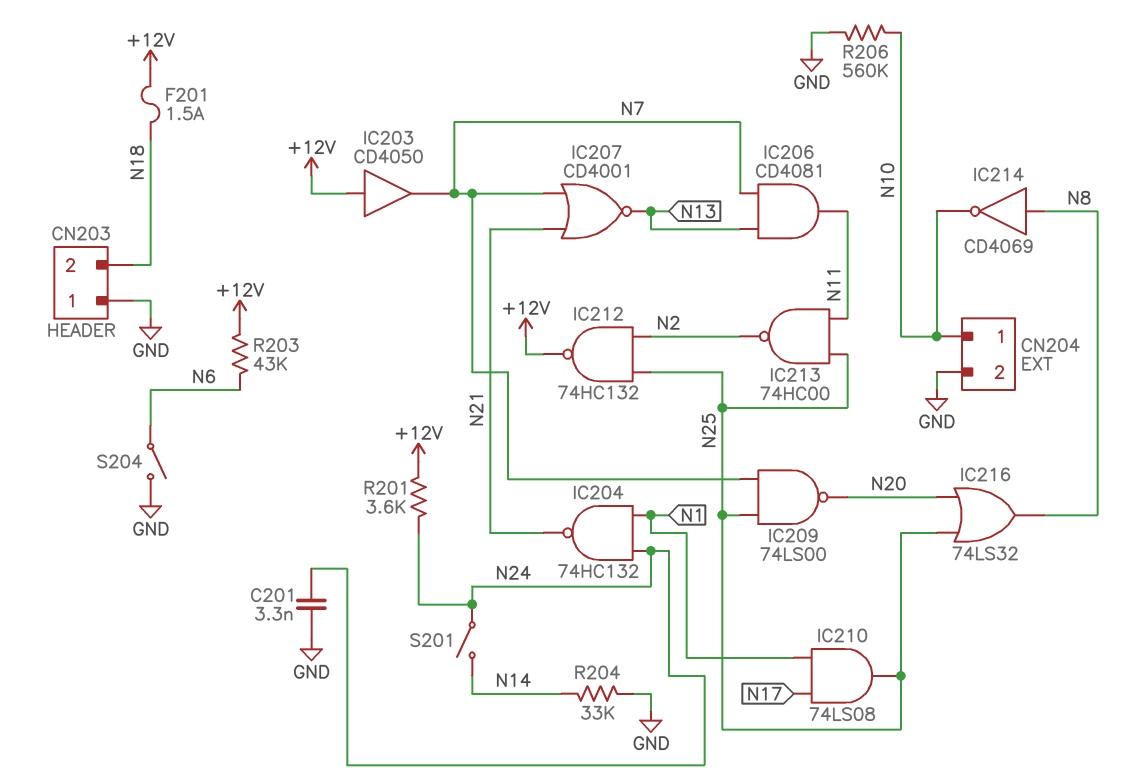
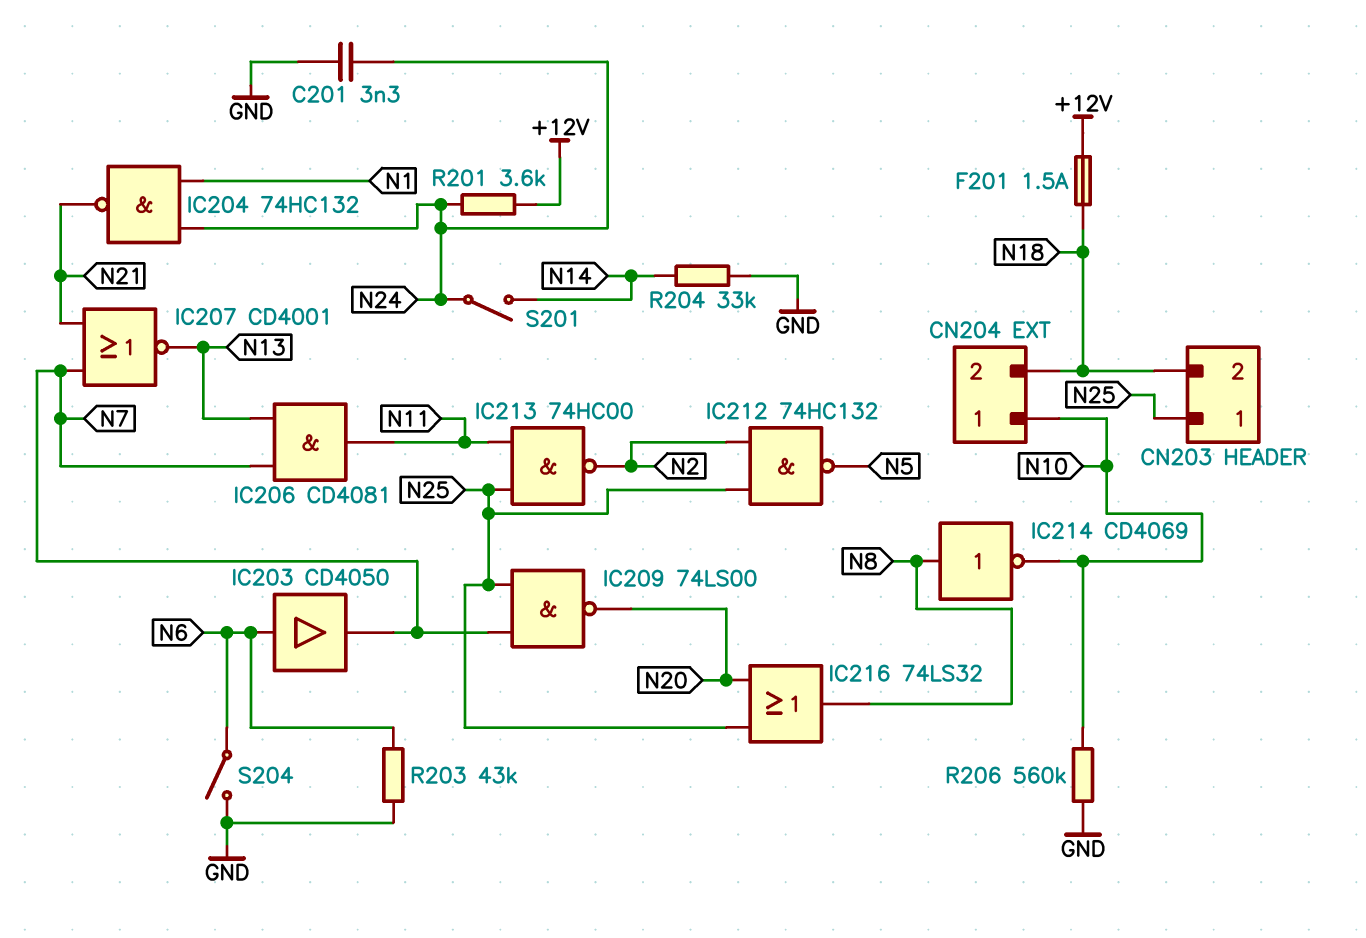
CN203 pin 1: GND -> N25
CN204 pin 2: GND -> N18
IC203: buffer CD4050 (in +12V, out N7) -> buffer CD4050 (in N6, out N7)
IC210: AND 74LS08 (in N1, in N17, out N25) -> none
IC212: NAND 74HC132 (in N2, in N25, out +12V) -> NAND 74HC132 (in N2, in N25, out N5)
R203: 43k (+12V, N6) -> 43k (GND, N6)

